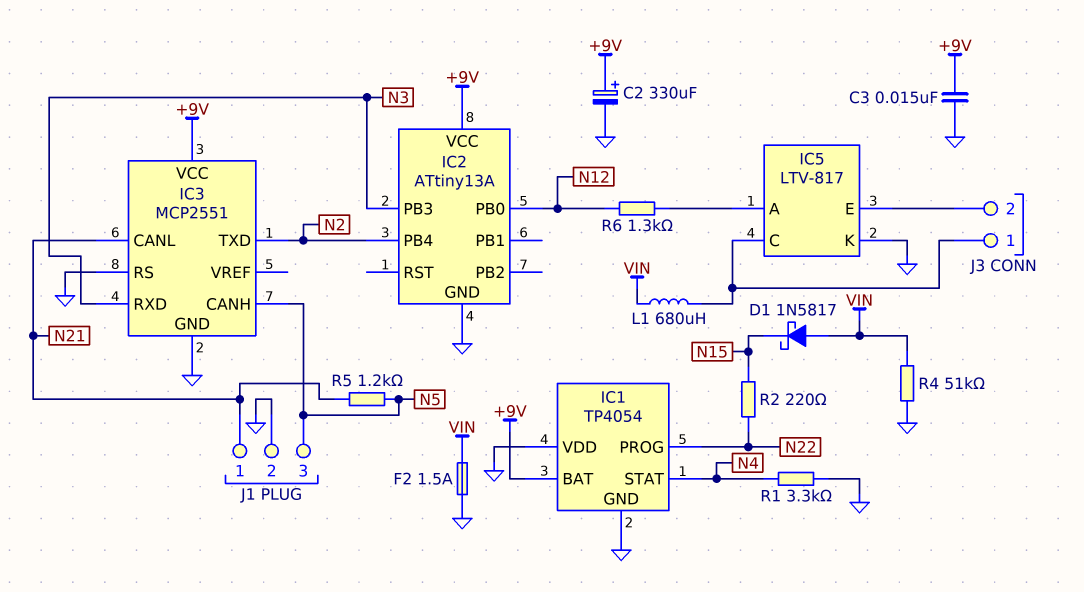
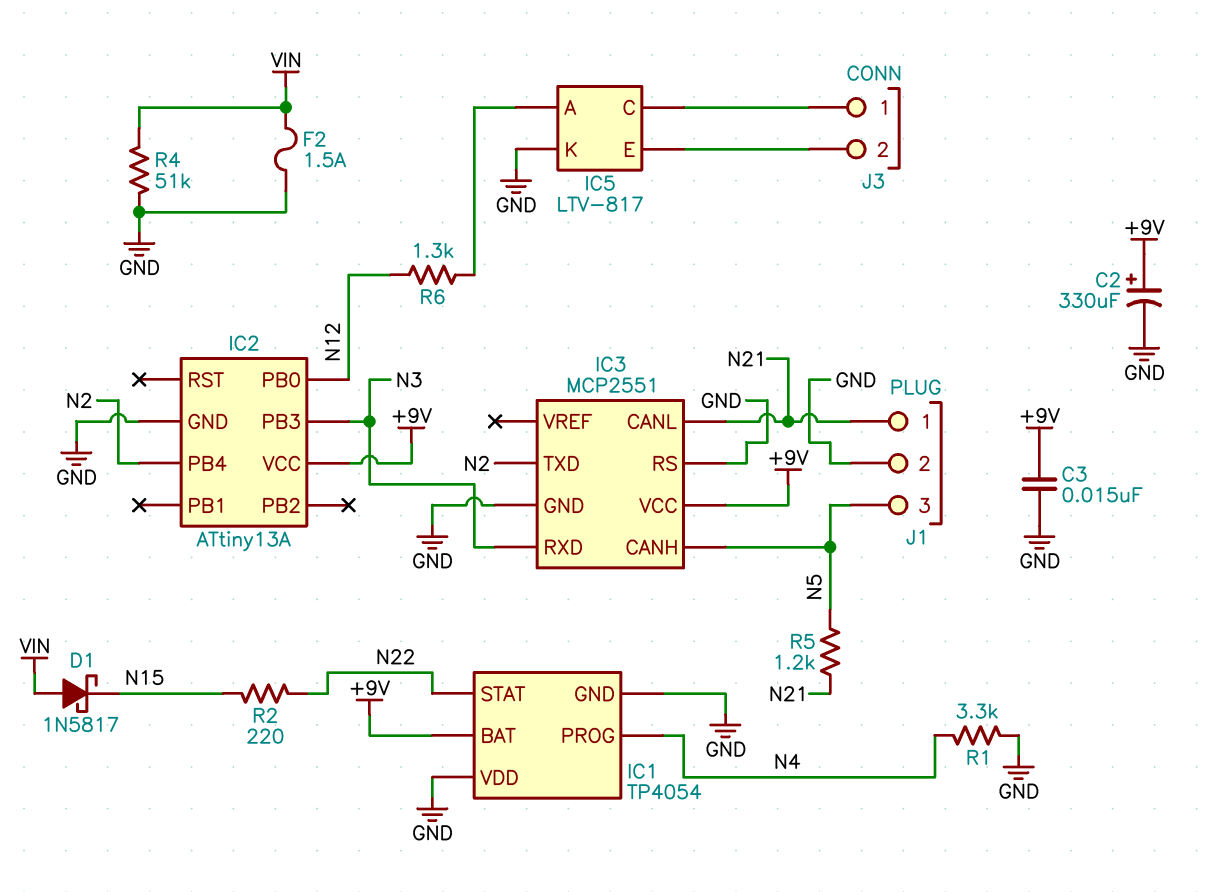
IC1 pin PROG: N22 -> N4
IC1 pin STAT: N4 -> N22
L1: 680uH (IC5/C, VIN) -> none

